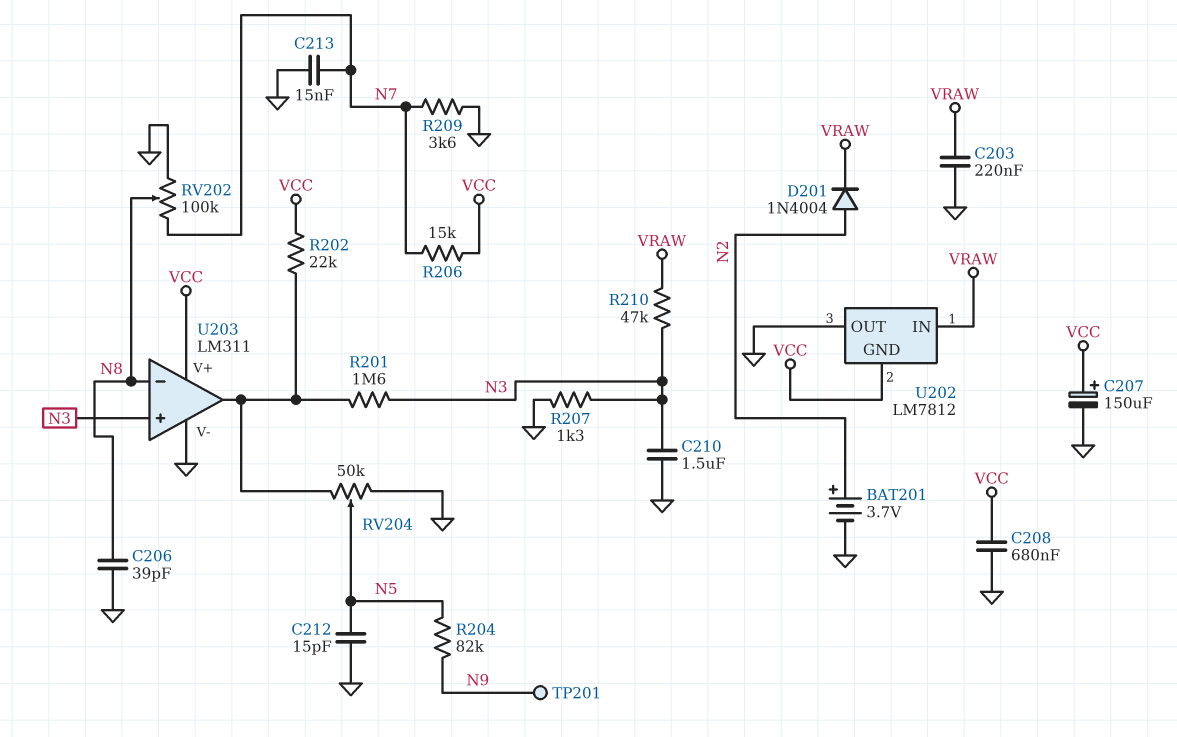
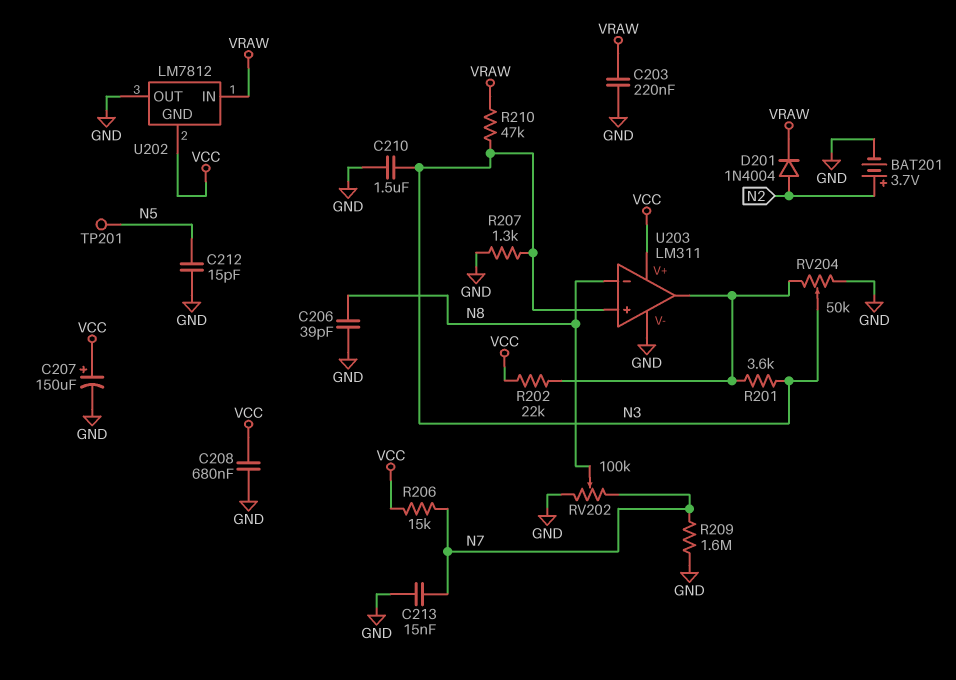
R201: 1.6M (N3, U203/out) -> 3.6k (N3, U203/out)
R204: 82k (N5, N9) -> none
R209: 3.6k (GND, N7) -> 1.6M (GND, N7)
RV204: 50k (GND, U203/out, wiper N5) -> 50k (GND, U203/out, wiper N3)
TP201: test point (N9) -> test point (N5)

